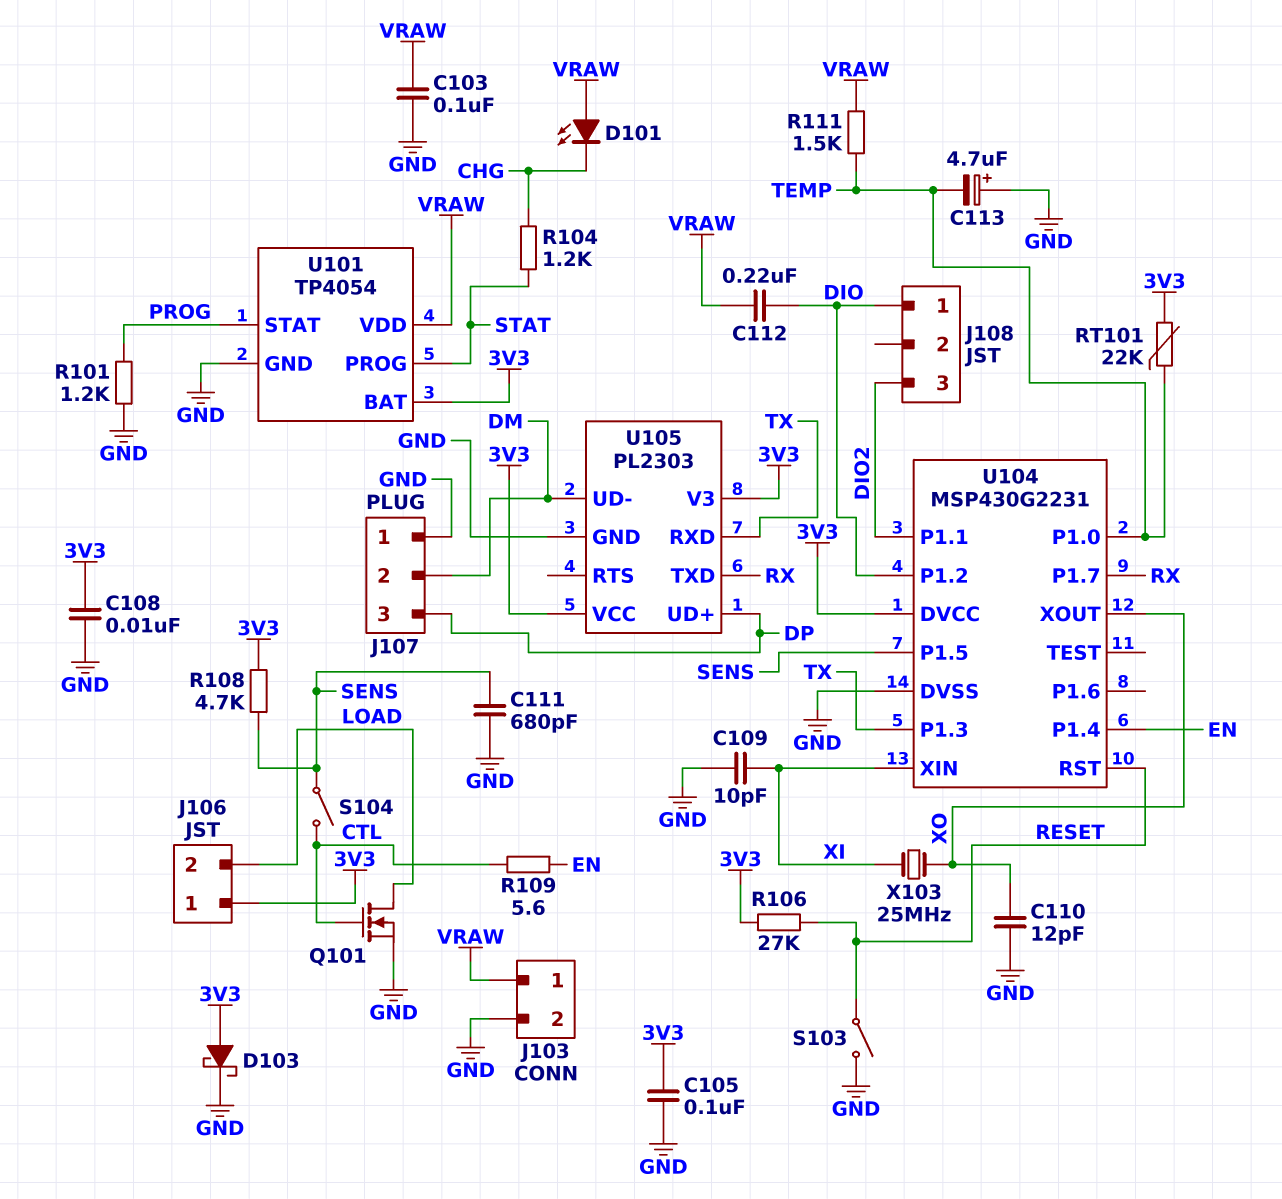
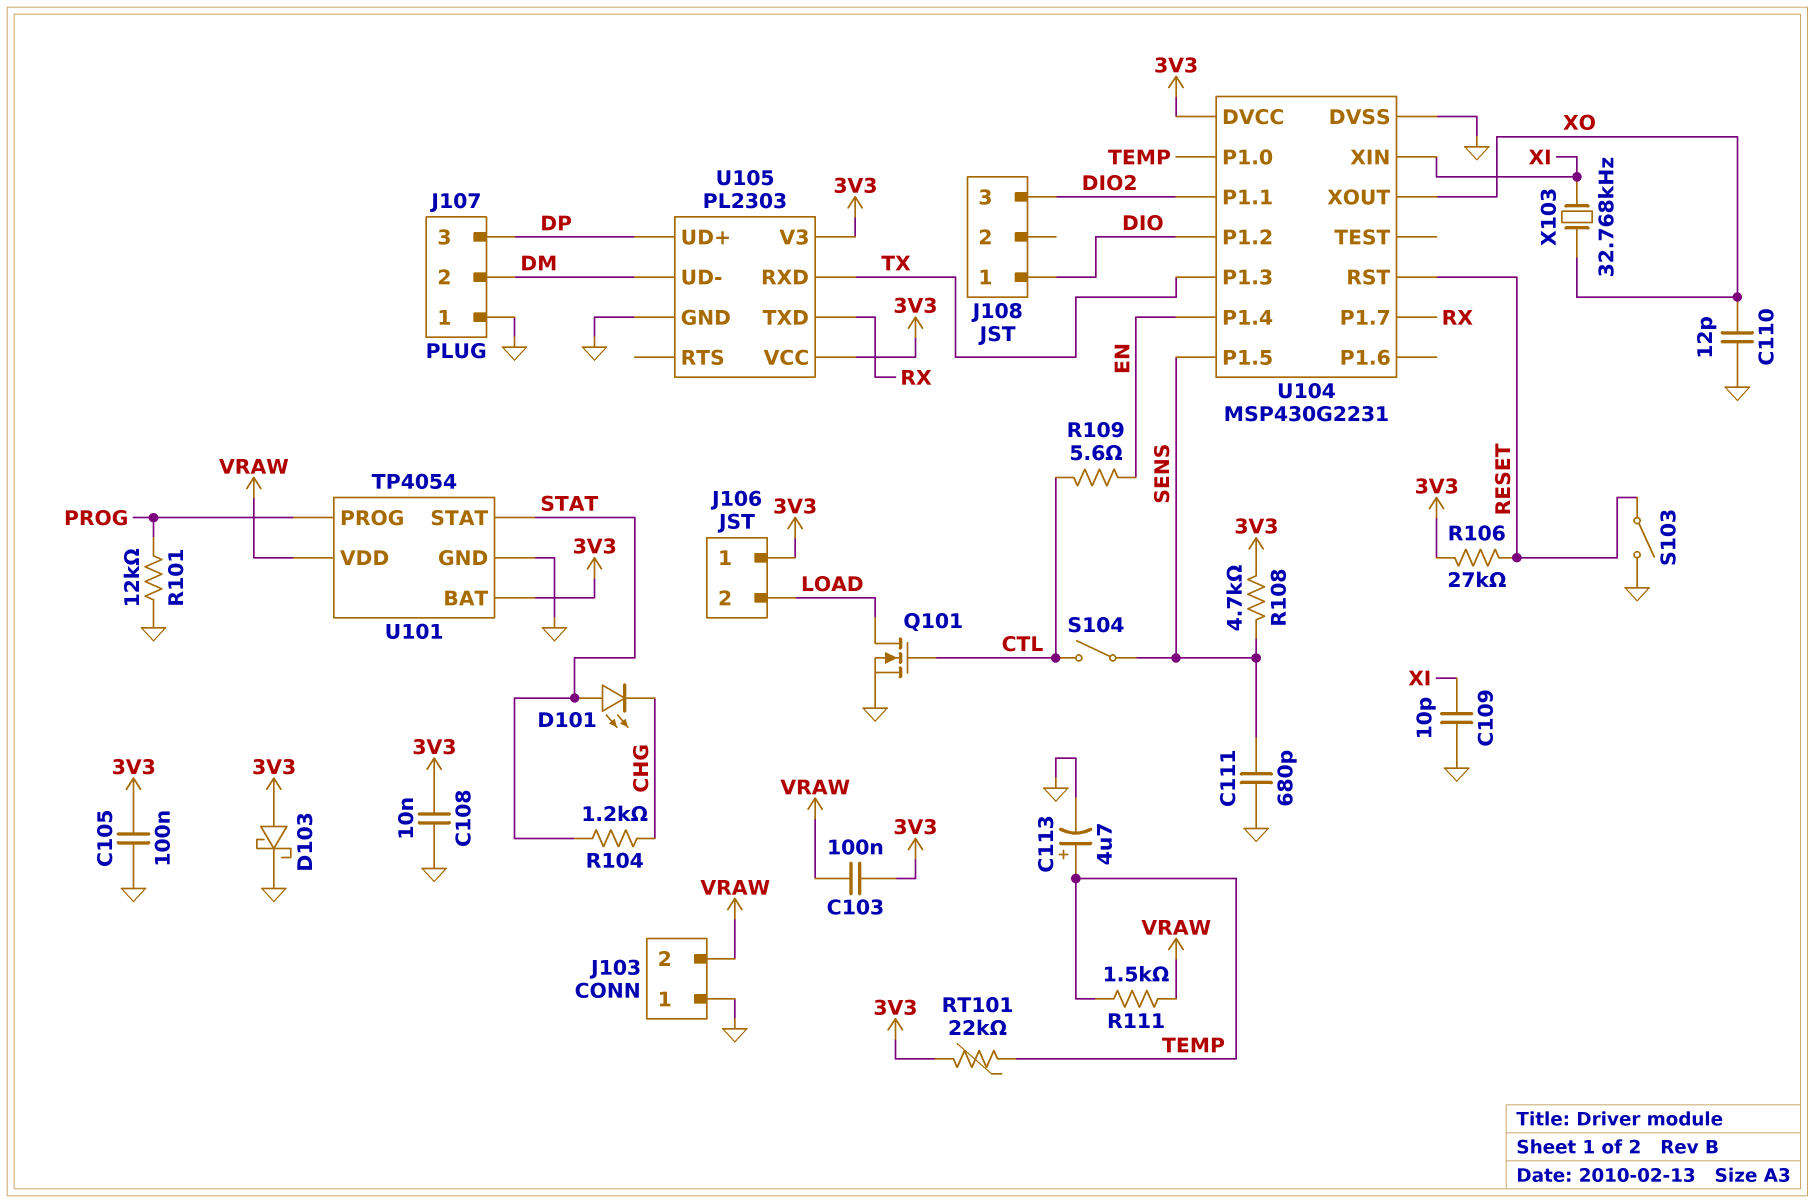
C103: 100nF (GND, VRAW) -> 100nF (3V3, VRAW)
C112: 220nF (DIO, VRAW) -> none
C113: 4.7uF (plus GND, minus TEMP) -> 4.7uF (plus TEMP, minus GND)
D101: LED (A VRAW, K CHG) -> LED (A STAT, K CHG)
J103 pin 1: VRAW -> GND
J103 pin 2: GND -> VRAW
R101: 1.2k (GND, PROG) -> 12k (GND, PROG)
U101 pin PROG: STAT -> PROG
U101 pin STAT: PROG -> STAT
X103: 25MHz (XI, XO) -> 32.768kHz (XI, XO)

